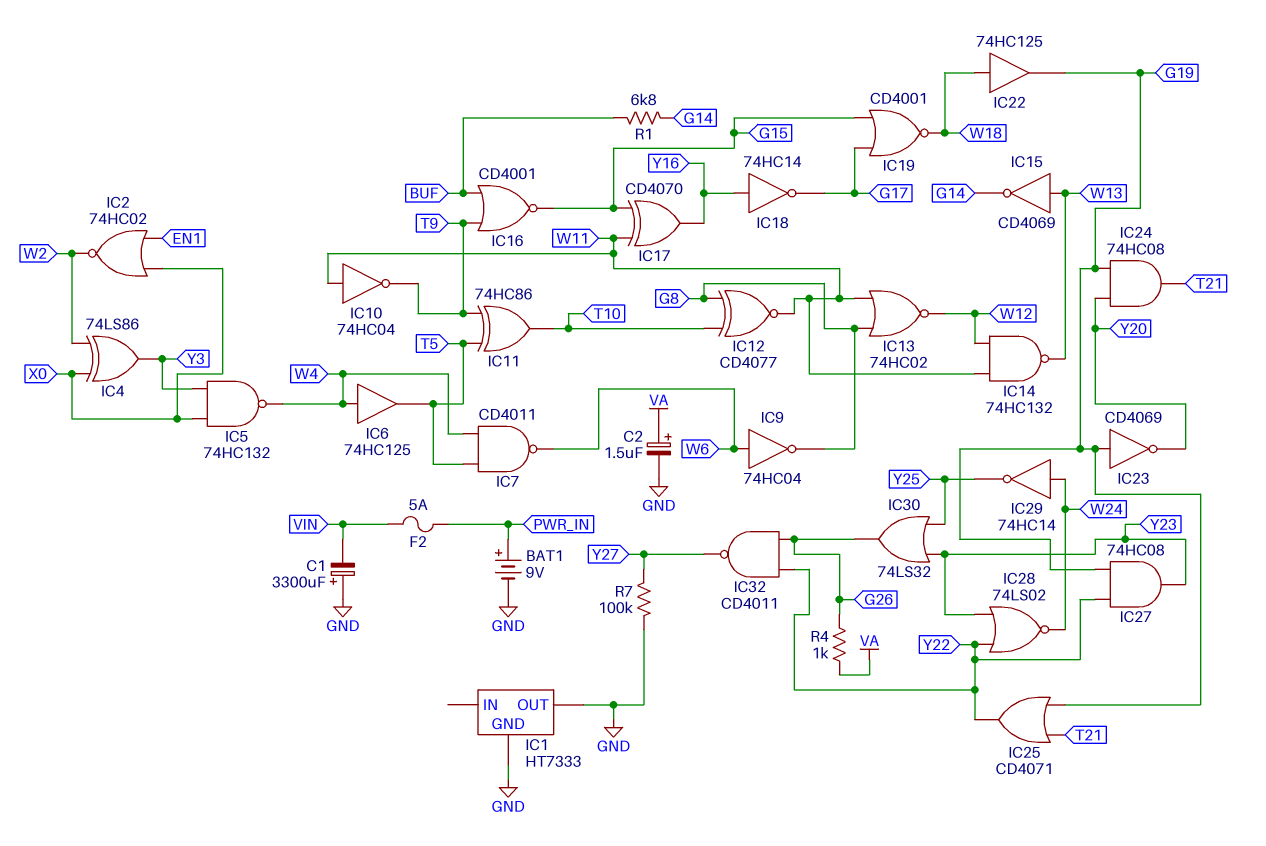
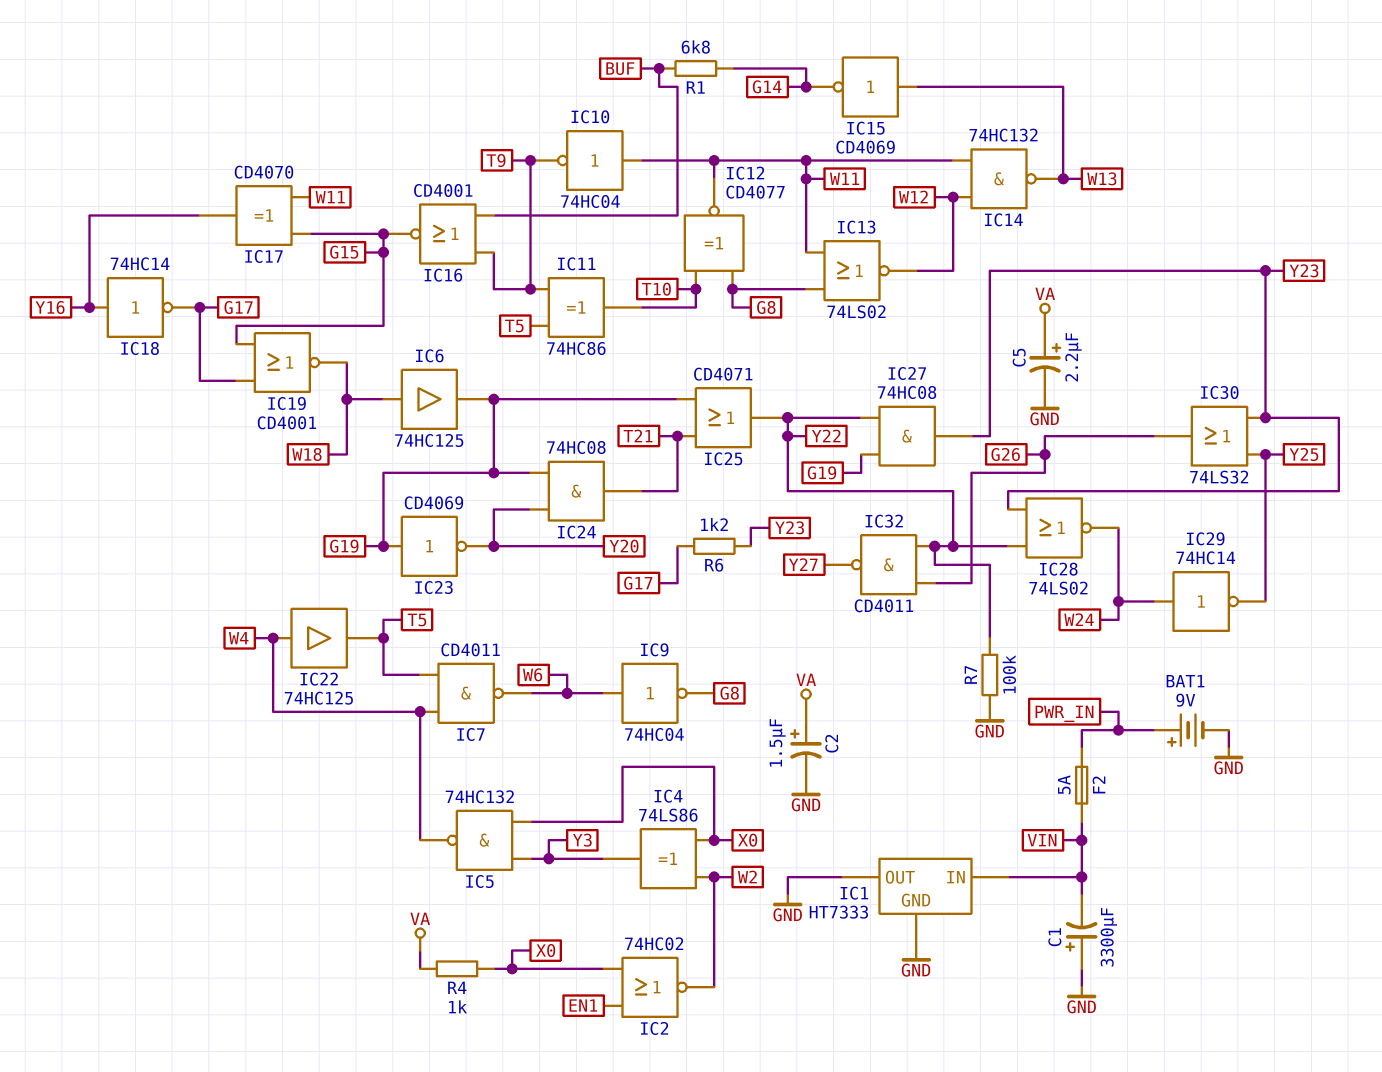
C5: none -> 2.2uF (plus VA, minus GND)
IC1 pin IN: none -> VIN
IC6: buffer 74HC125 (in W4, out T5) -> buffer 74HC125 (in W18, out G19)
IC13: NOR 74HC02 (in G8, in W11, out W12) -> NOR 74LS02 (in G8, in W11, out W12)
IC22: buffer 74HC125 (in W18, out G19) -> buffer 74HC125 (in W4, out T5)
R4: 1k (G26, VA) -> 1k (VA, X0)
R6: none -> 1.2k (G17, Y23)
R7: 100k (GND, Y27) -> 100k (GND, Y22)

